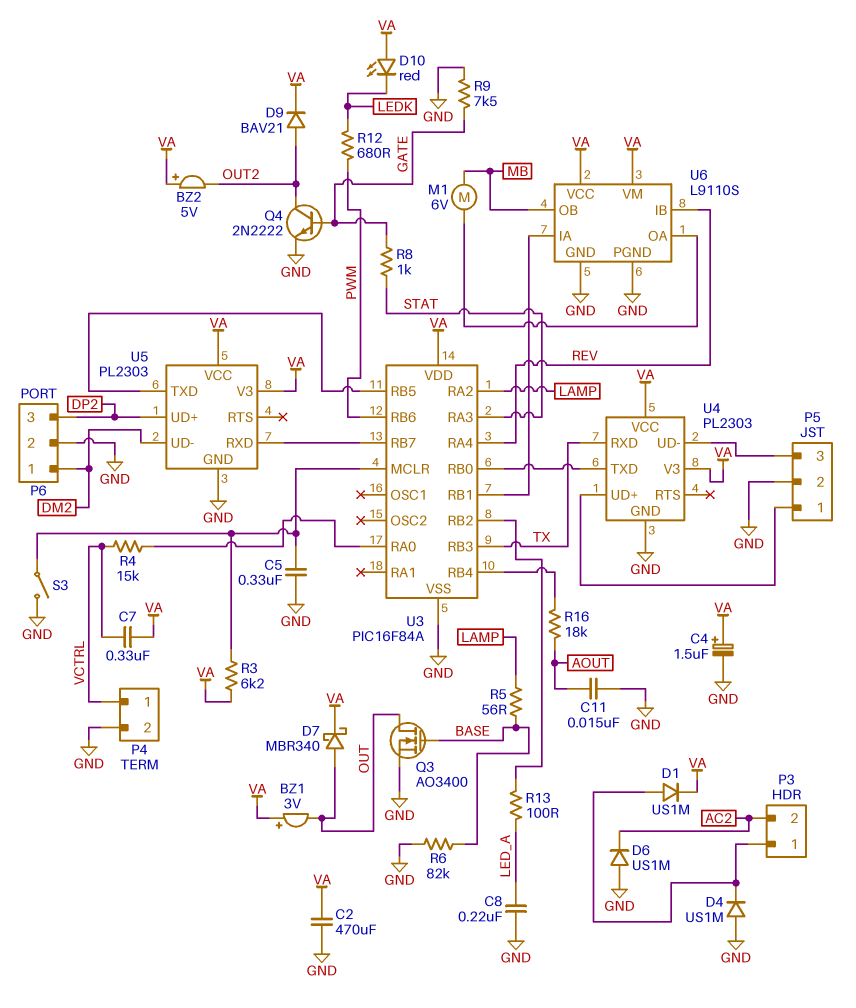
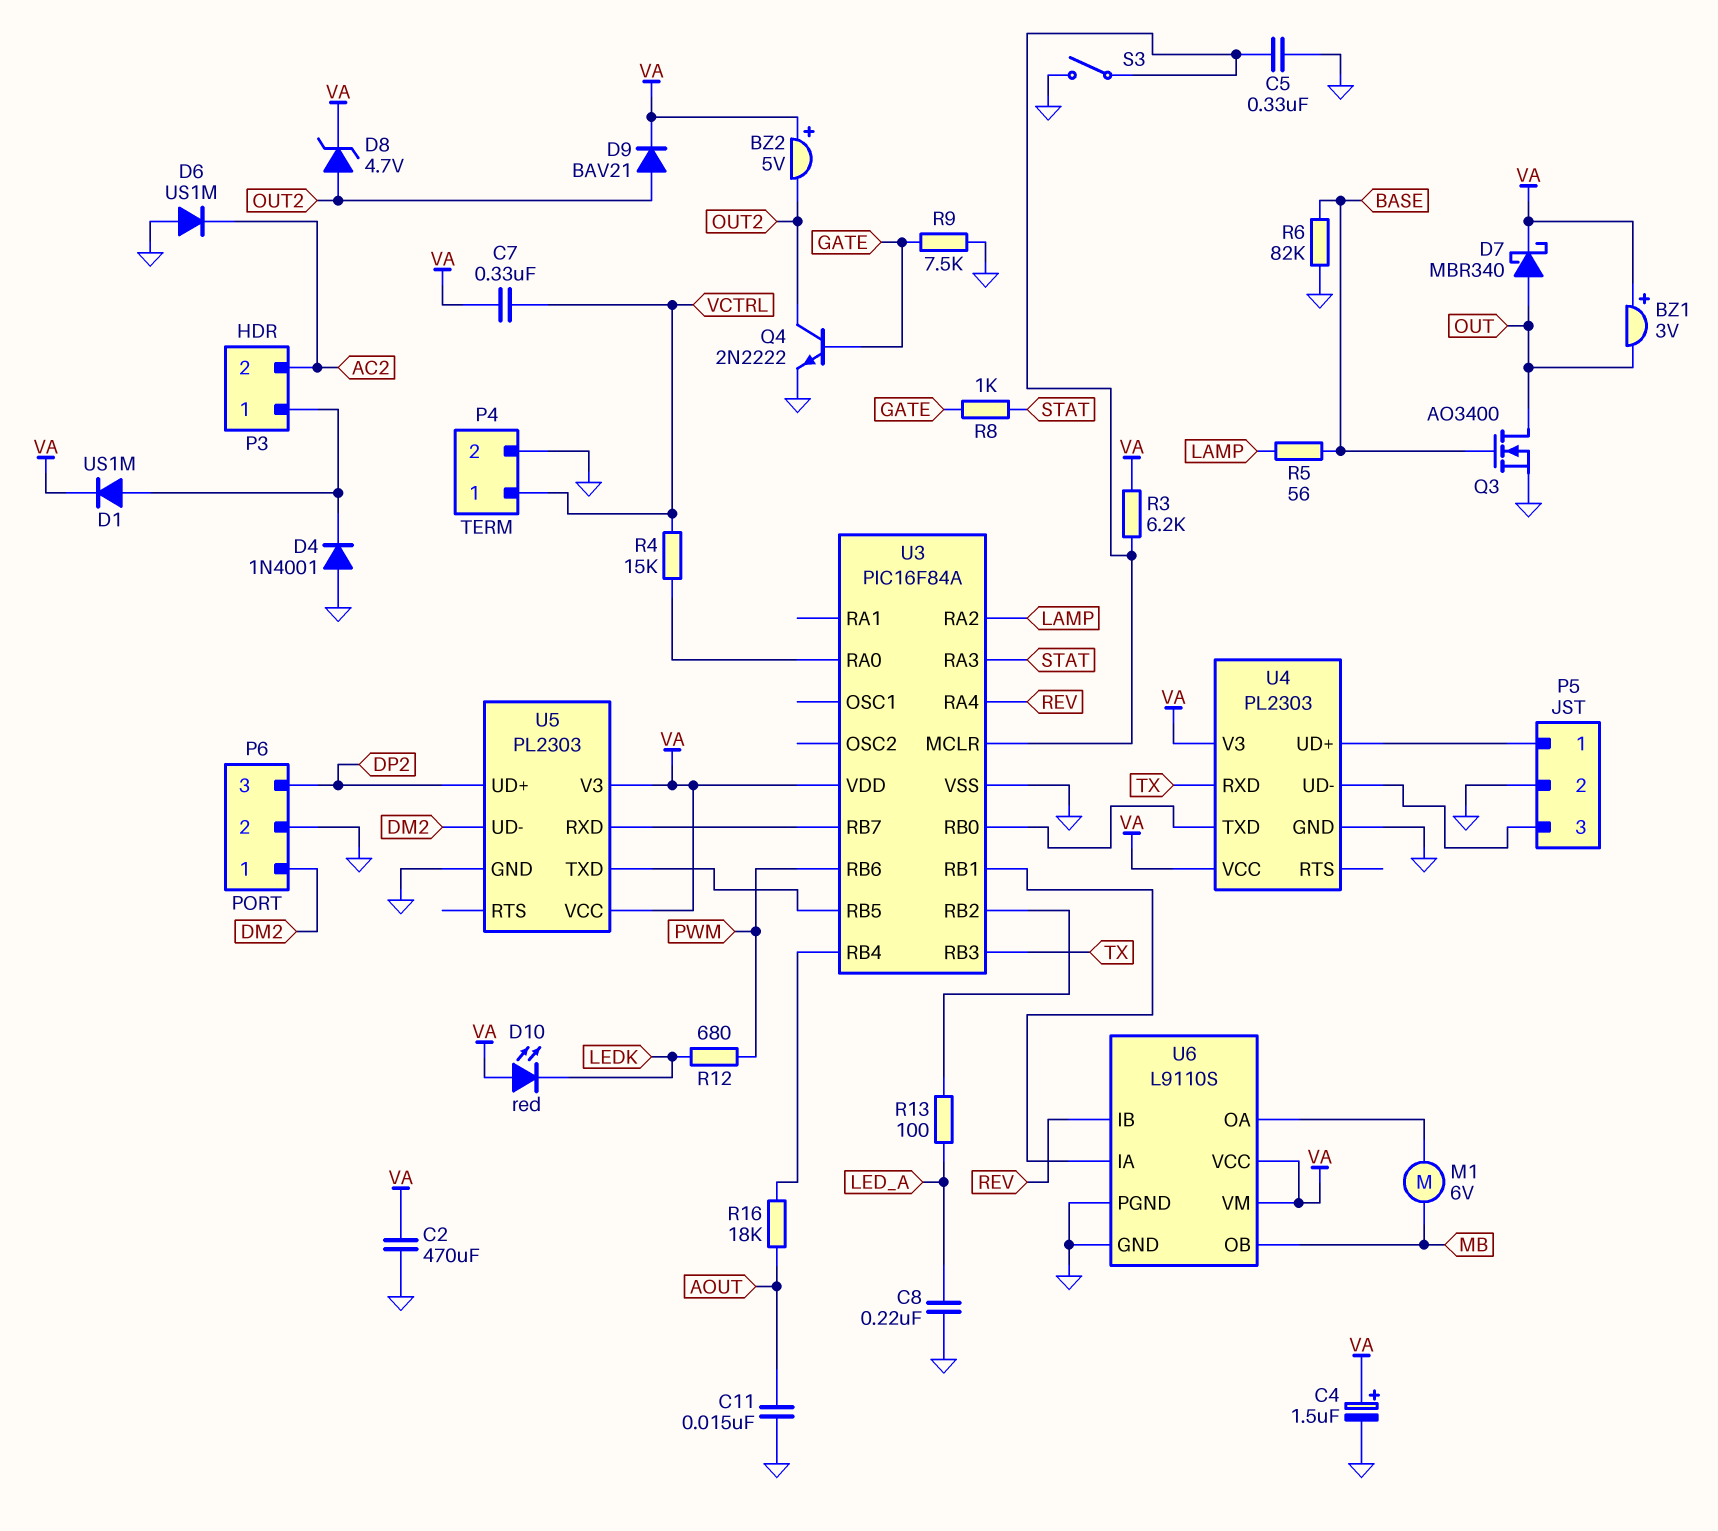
D4: diode US1M (A GND, K P3/1) -> diode 1N4001 (A GND, K P3/1)
D8: none -> zener 4.7V (A OUT2, K VA)

